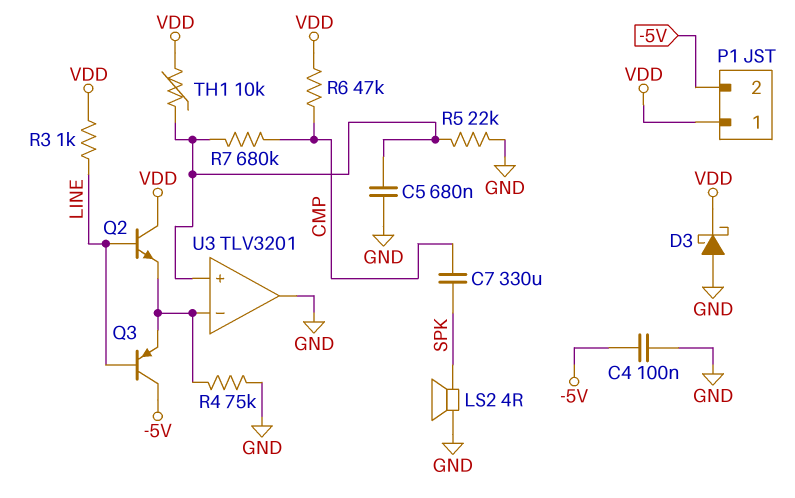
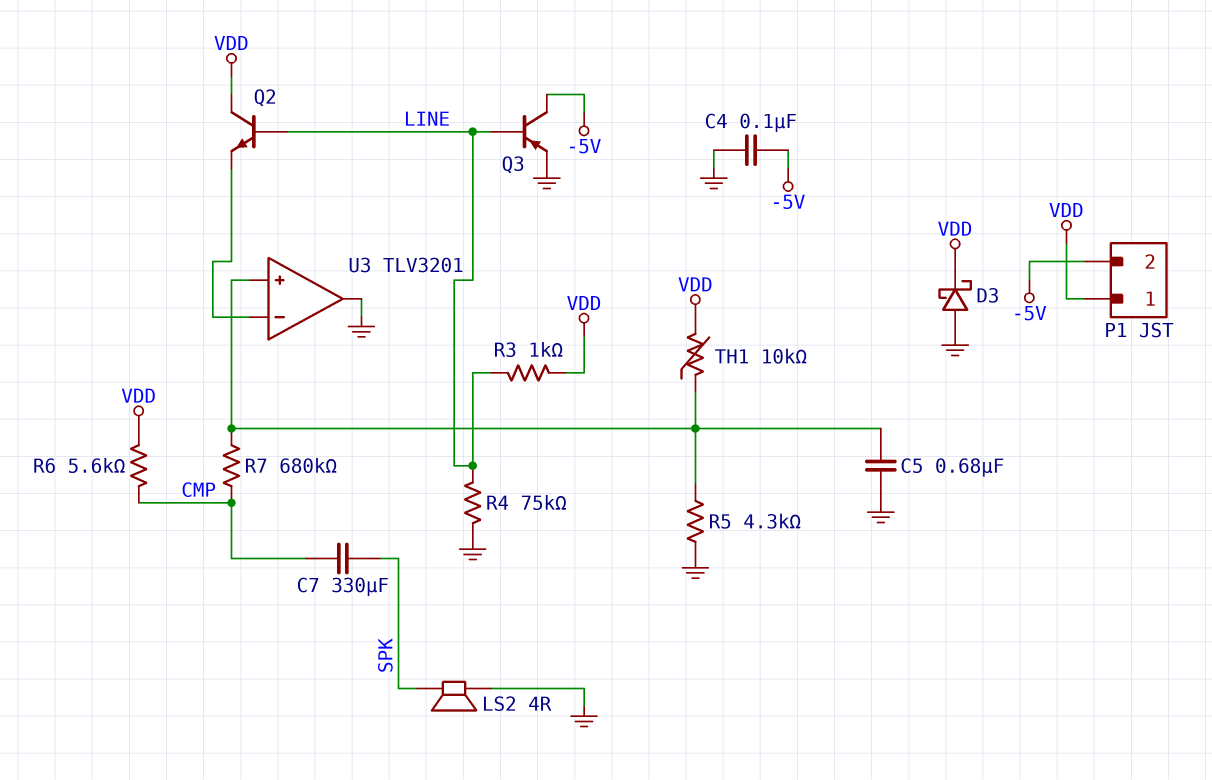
Q3: PNP (B LINE, C -5V, E U3/in-) -> PNP (B LINE, C -5V, E GND)
R4: 75k (GND, U3/in-) -> 75k (GND, LINE)
R5: 22k (GND, U3/in+) -> 4.3k (GND, U3/in+)
R6: 47k (CMP, VDD) -> 5.6k (CMP, VDD)

